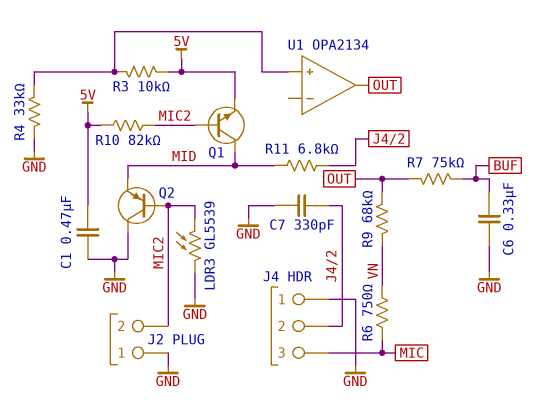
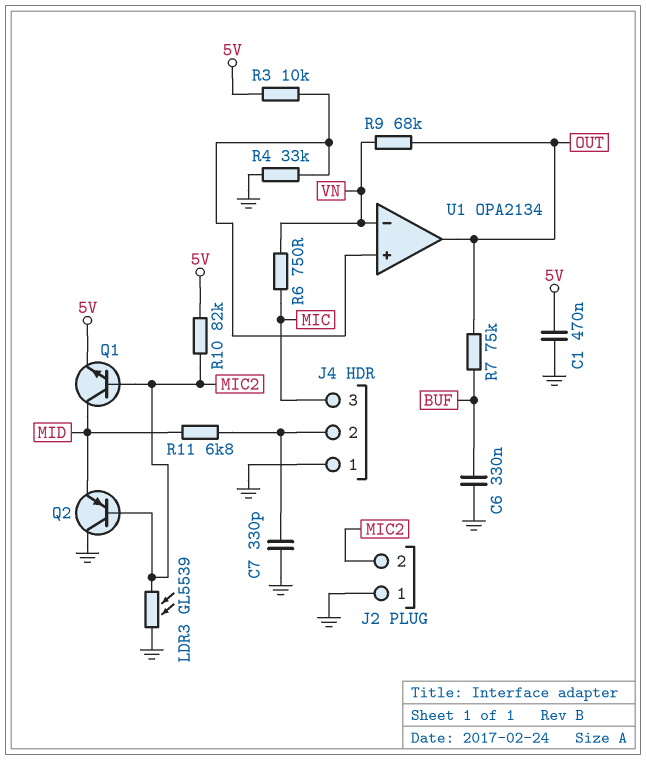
U1 pin in-: none -> VN

